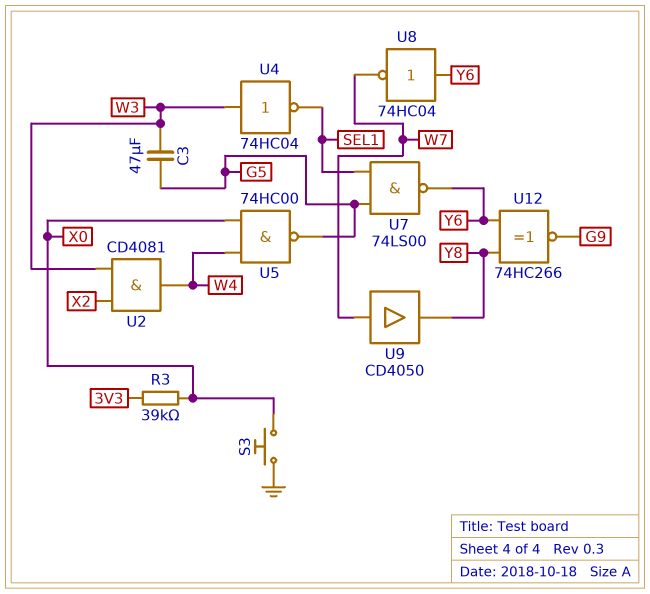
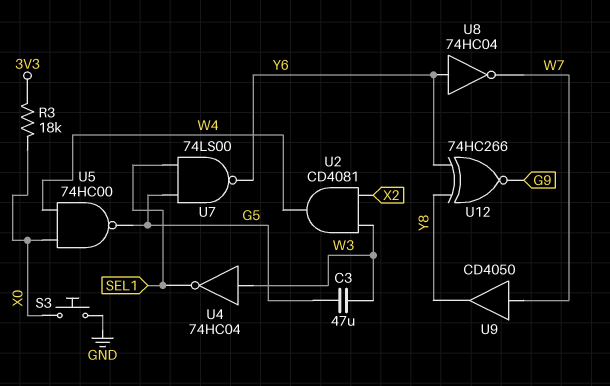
R3: 39k (3V3, X0) -> 18k (3V3, X0)

